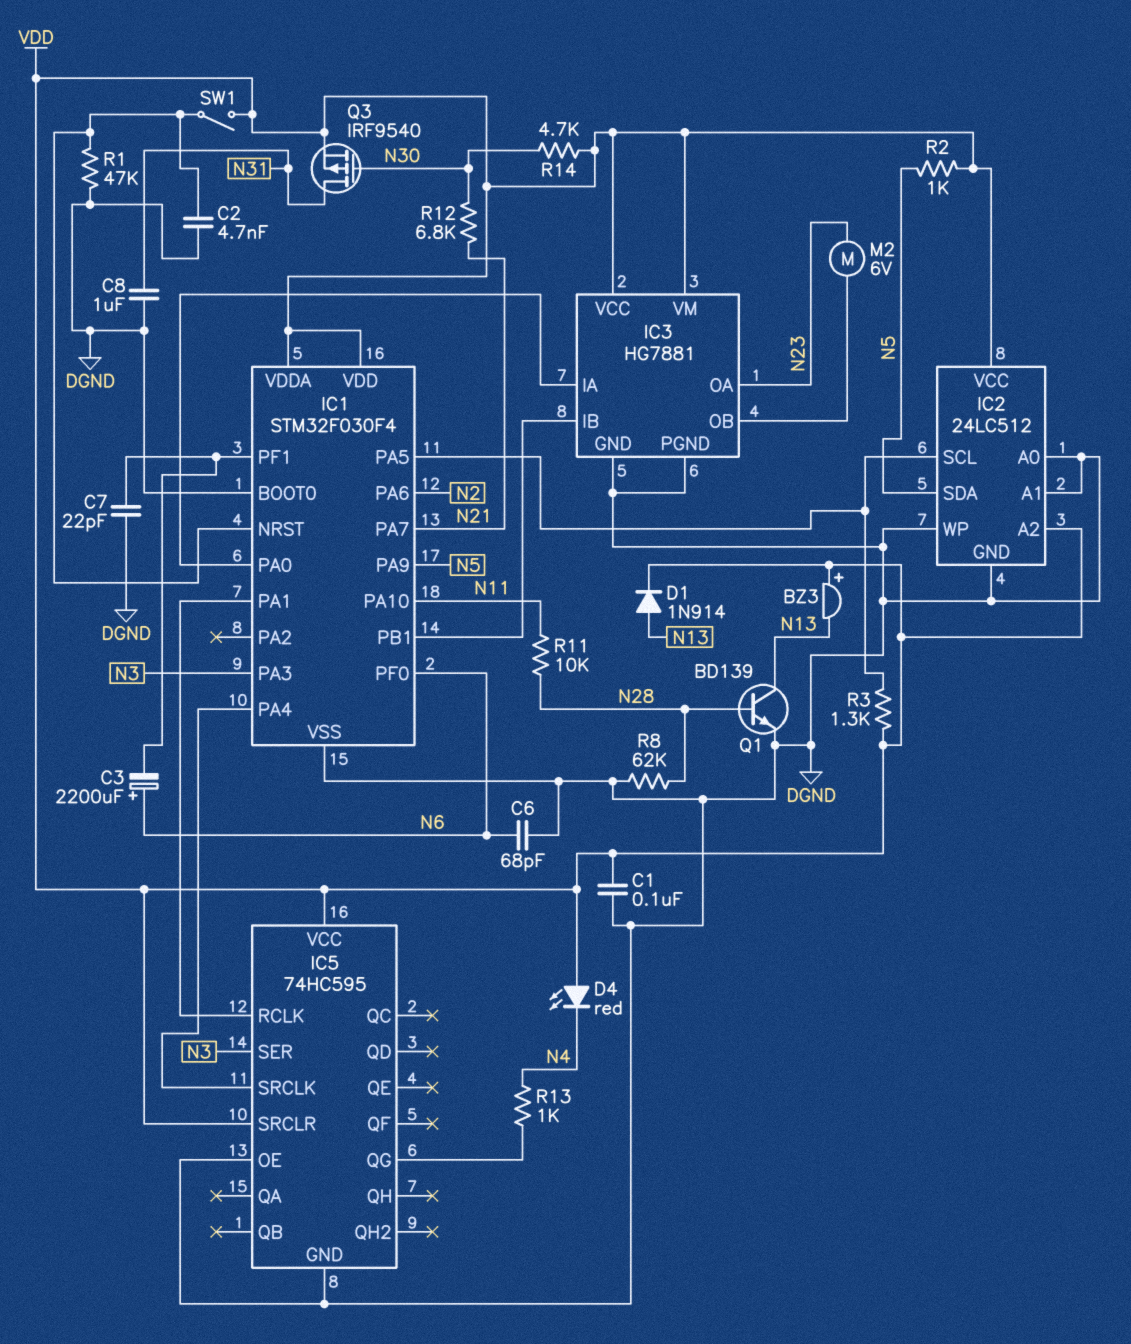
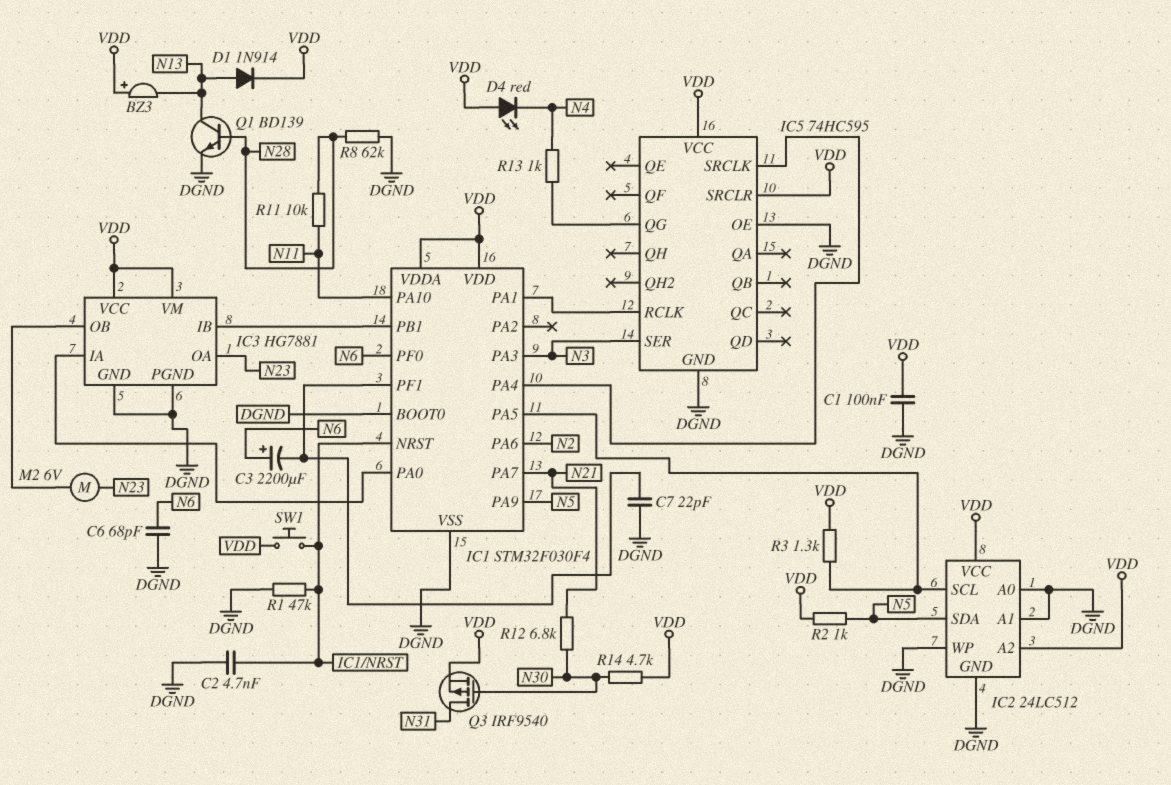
C8: 1uF (DGND, N31) -> none
SW1: switch (IC1/NRST, VDD) -> button (IC1/NRST, VDD)

